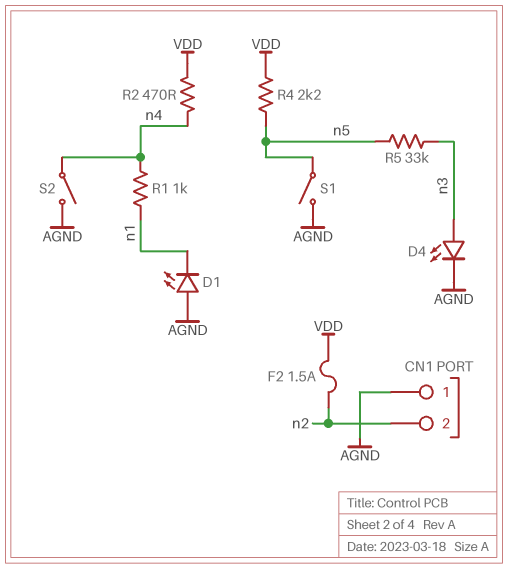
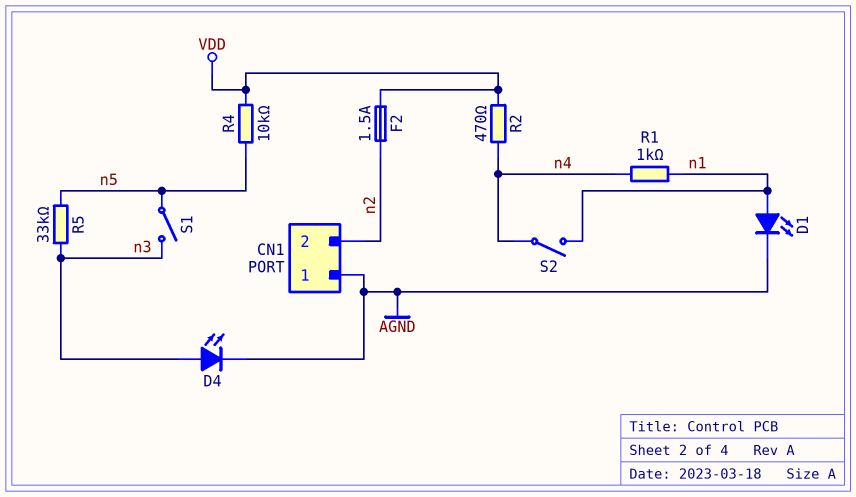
D1: LED (A AGND, K n1) -> LED (A n1, K AGND)
R4: 2.2k (VDD, n5) -> 10k (VDD, n5)
S1: switch (AGND, n5) -> switch (n3, n5)
S2: switch (AGND, n4) -> switch (n1, n4)

